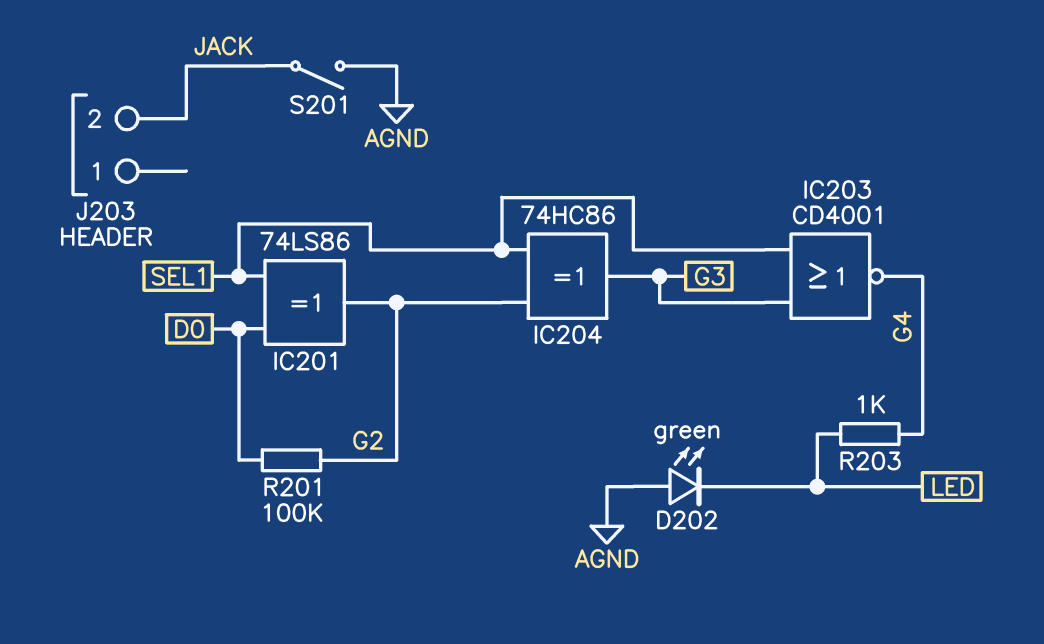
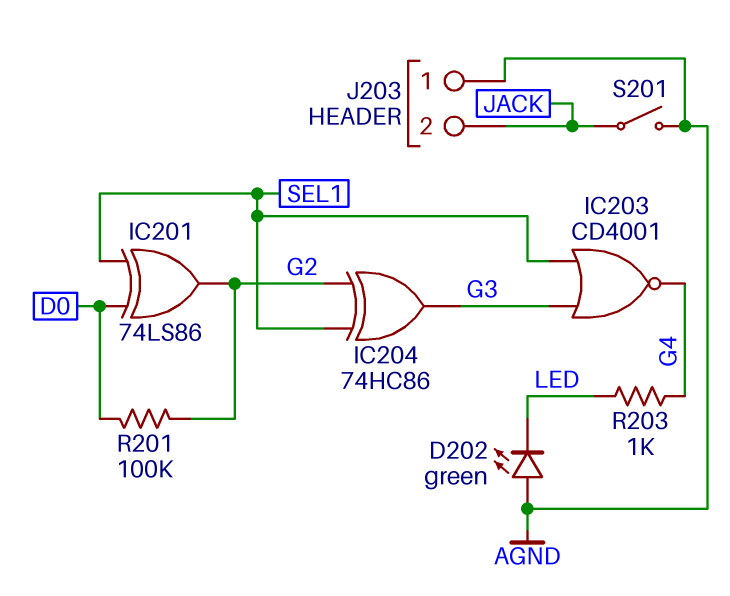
J203 pin 1: none -> AGND

